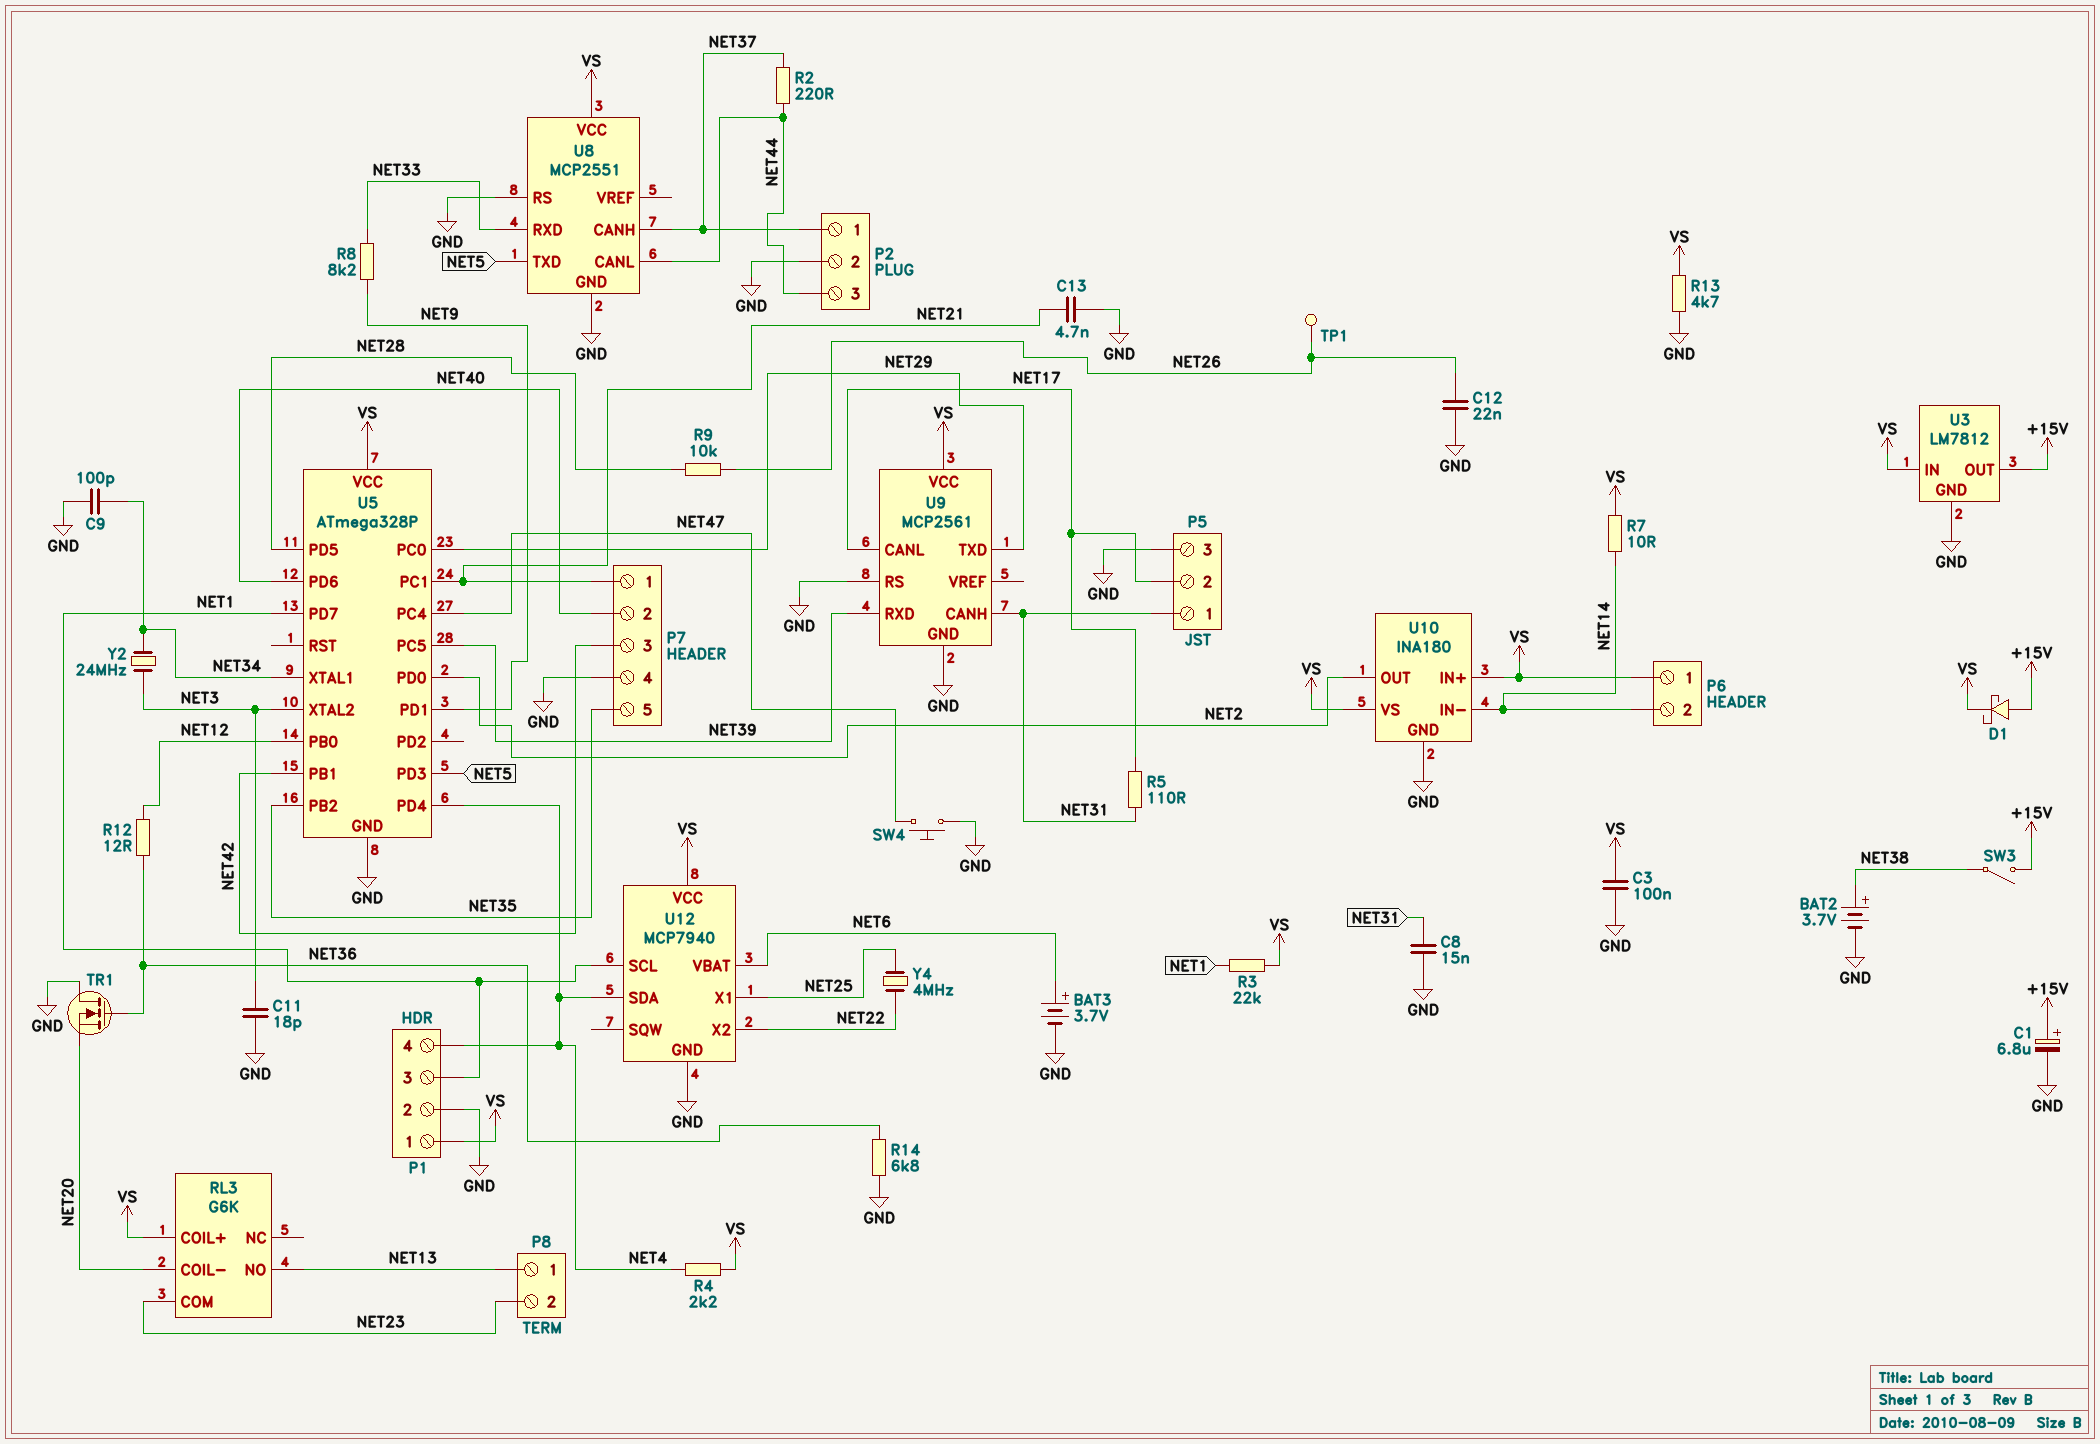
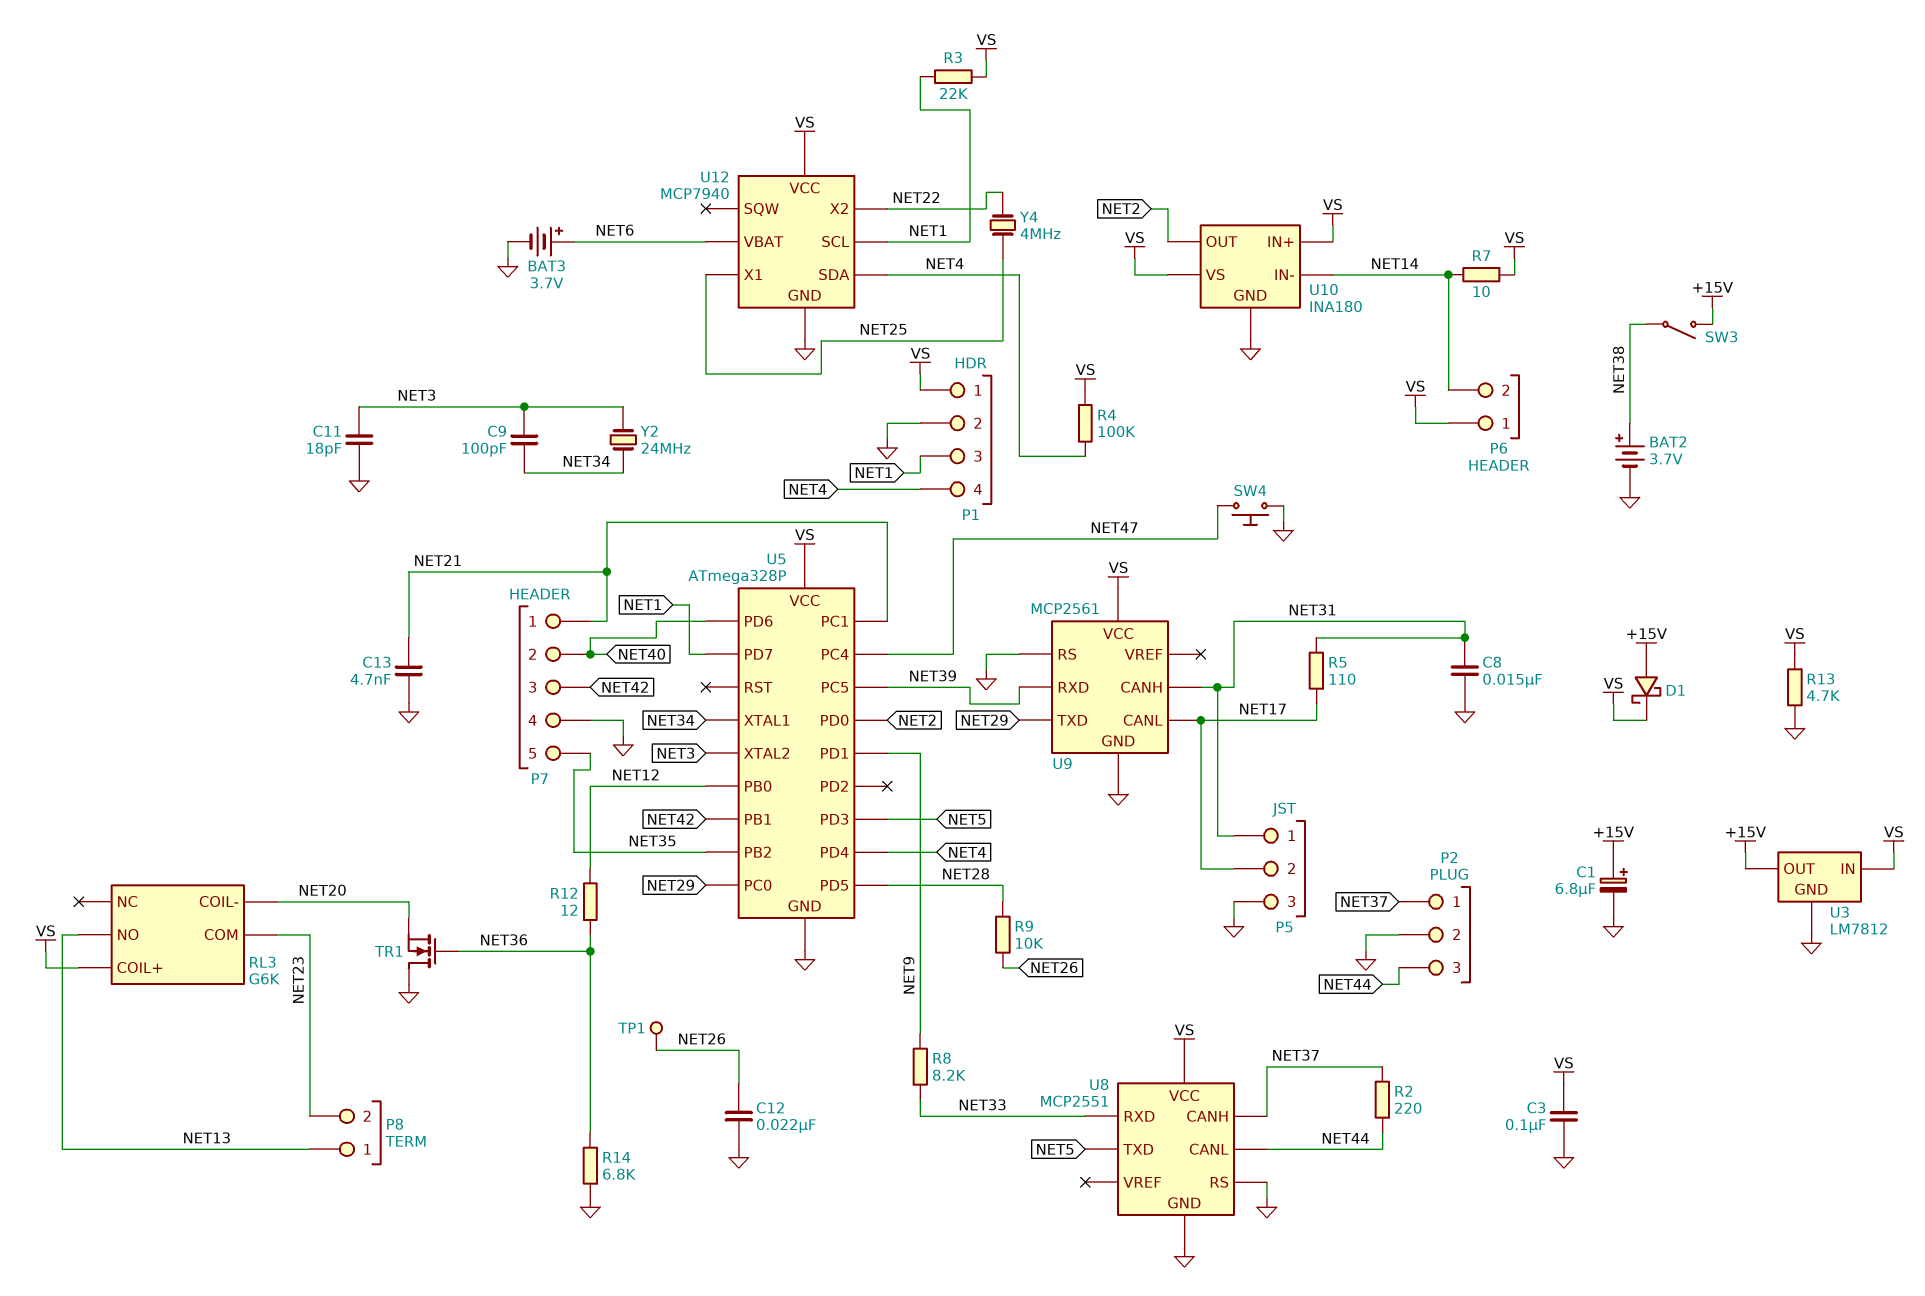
C9: 100pF (GND, NET34) -> 100pF (NET3, NET34)
R4: 2.2k (NET4, VS) -> 100k (NET4, VS)

